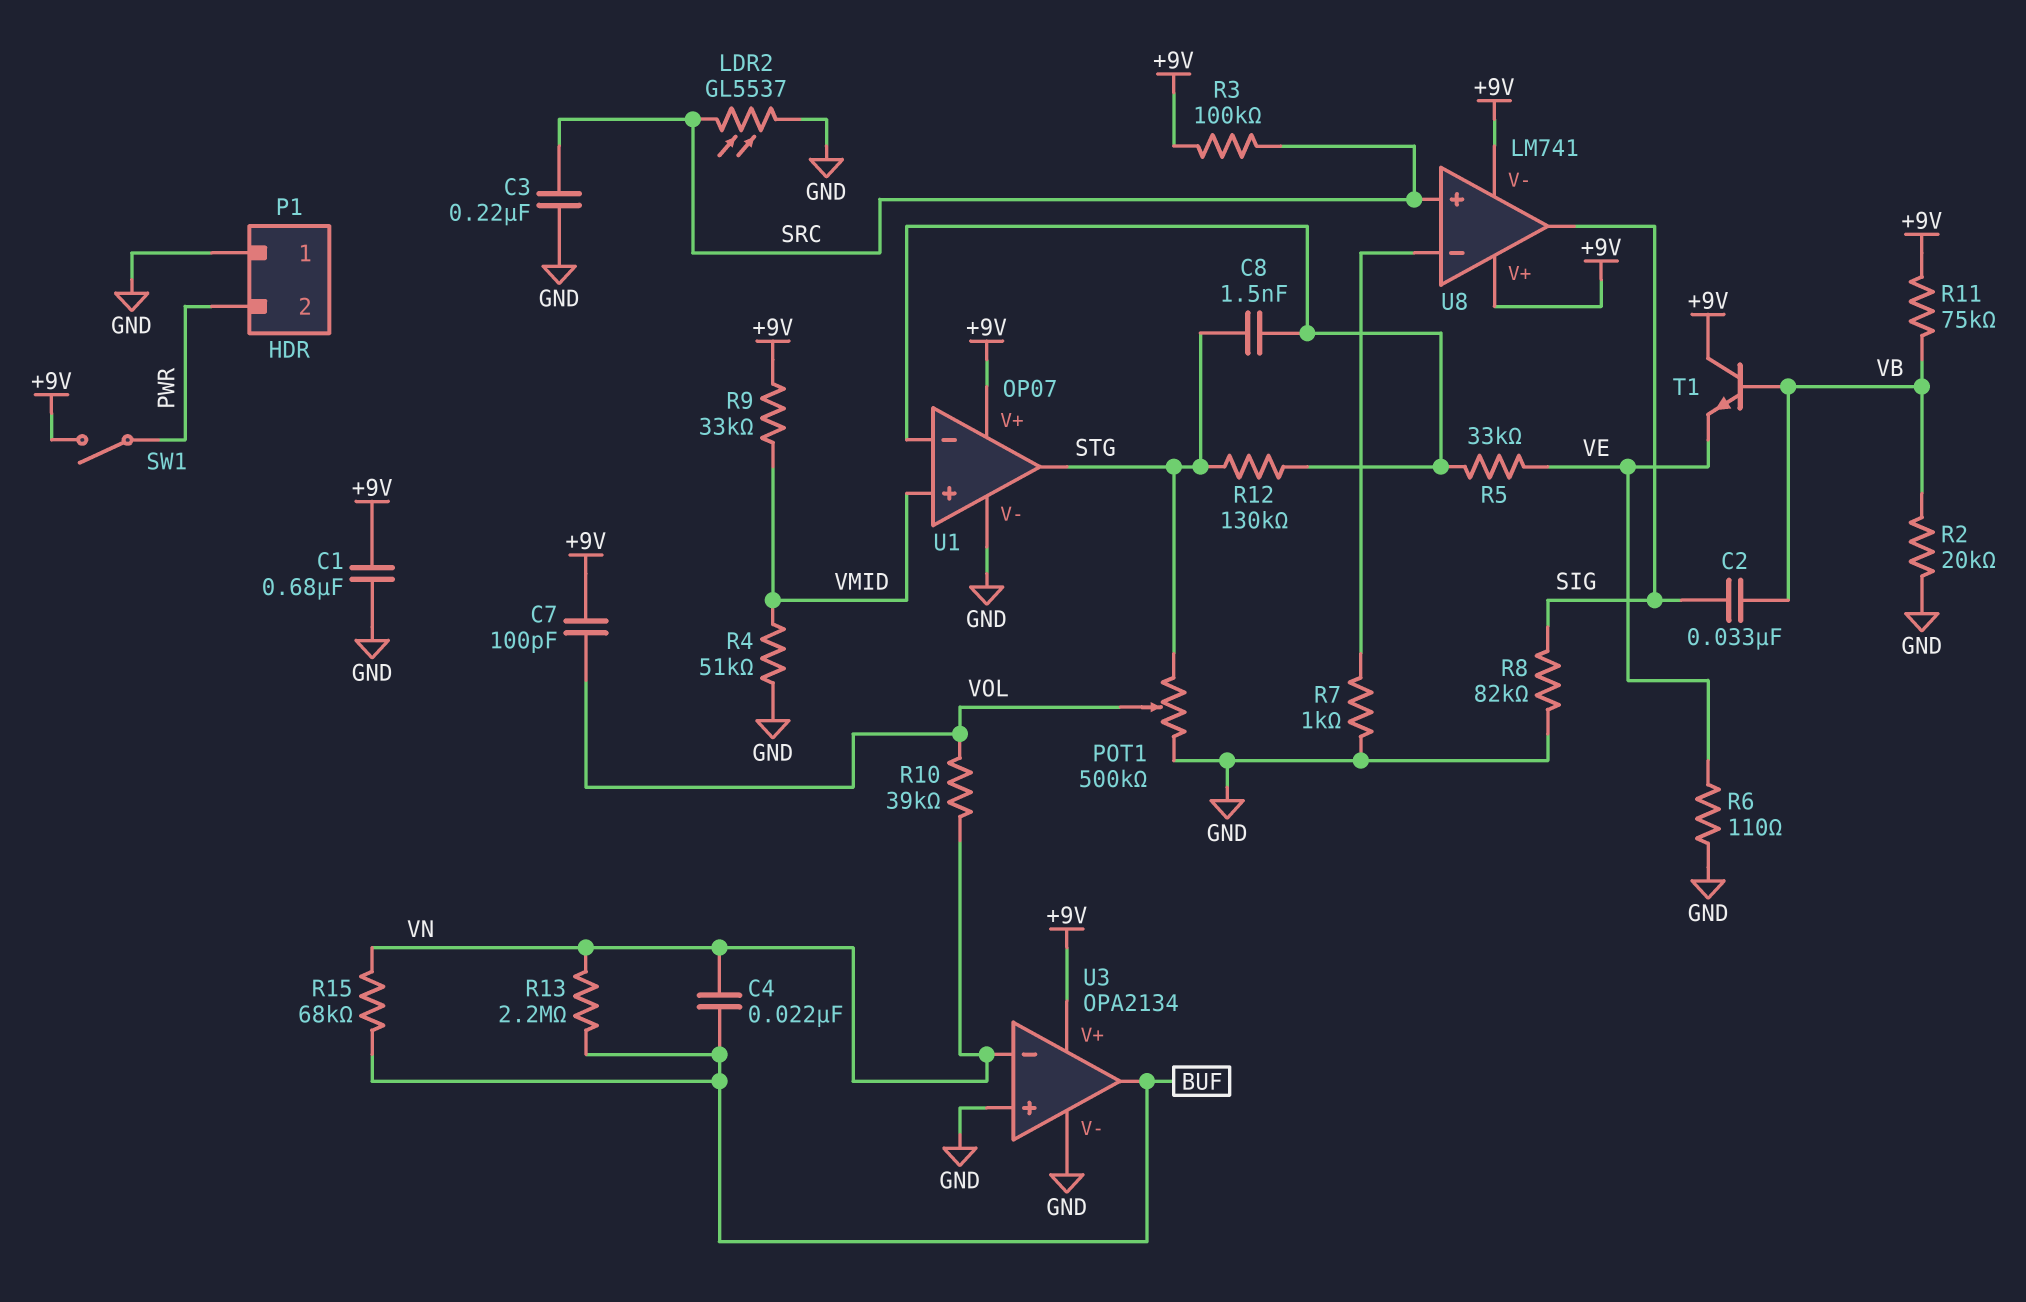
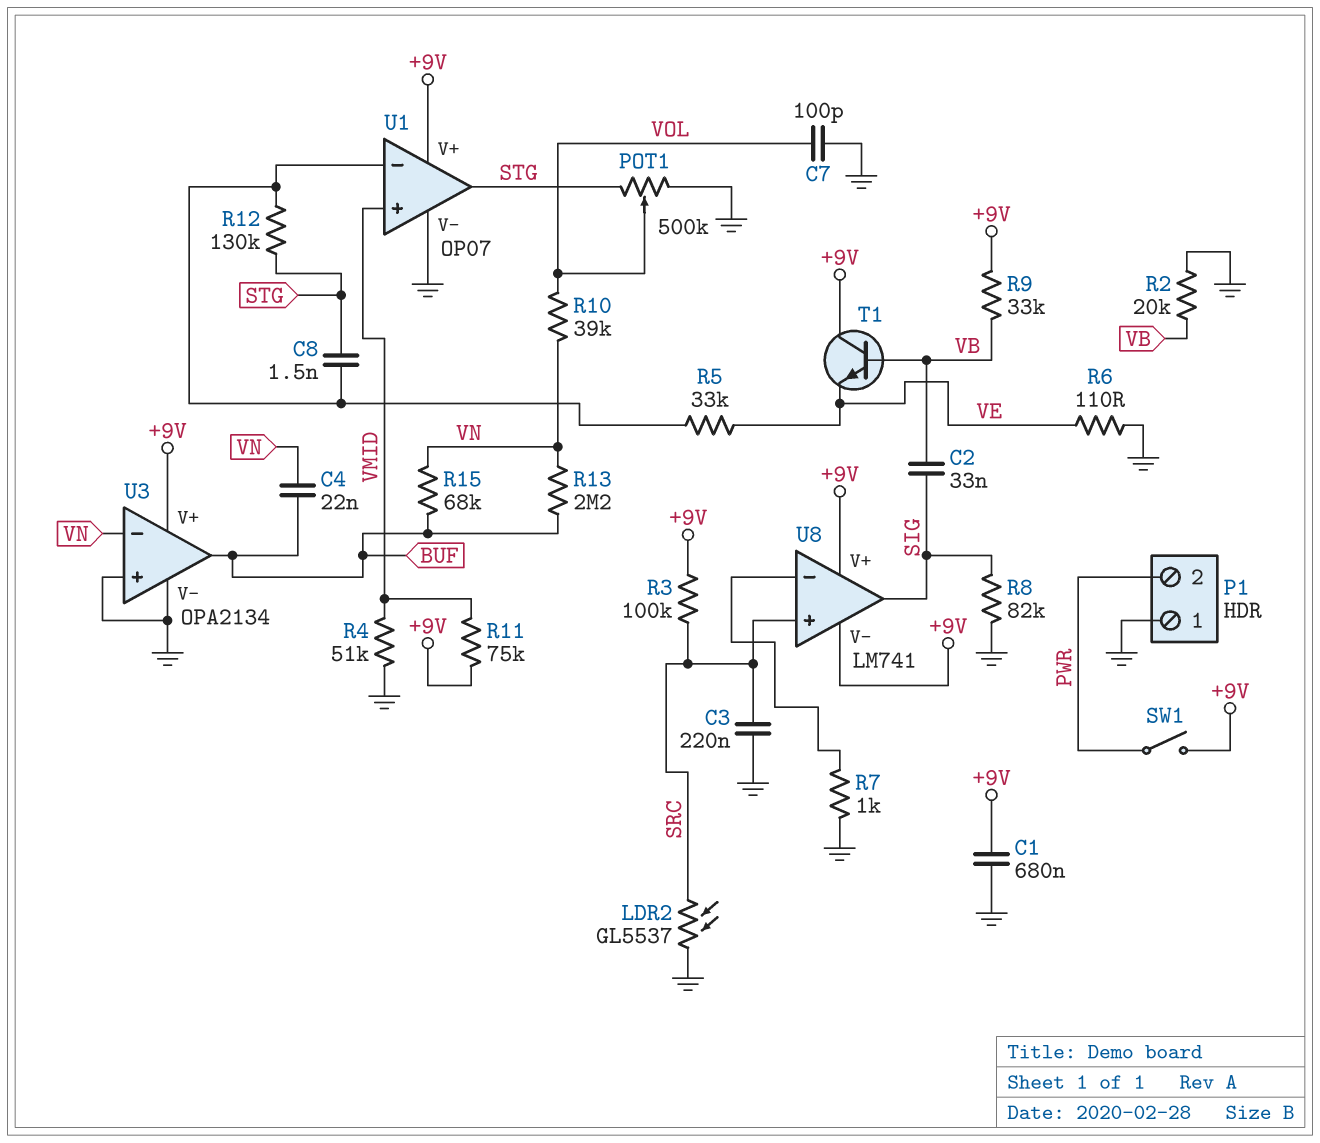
C7: 100pF (+9V, VOL) -> 100pF (GND, VOL)
R9: 33k (+9V, VMID) -> 33k (+9V, VB)
R11: 75k (+9V, VB) -> 75k (+9V, VMID)

